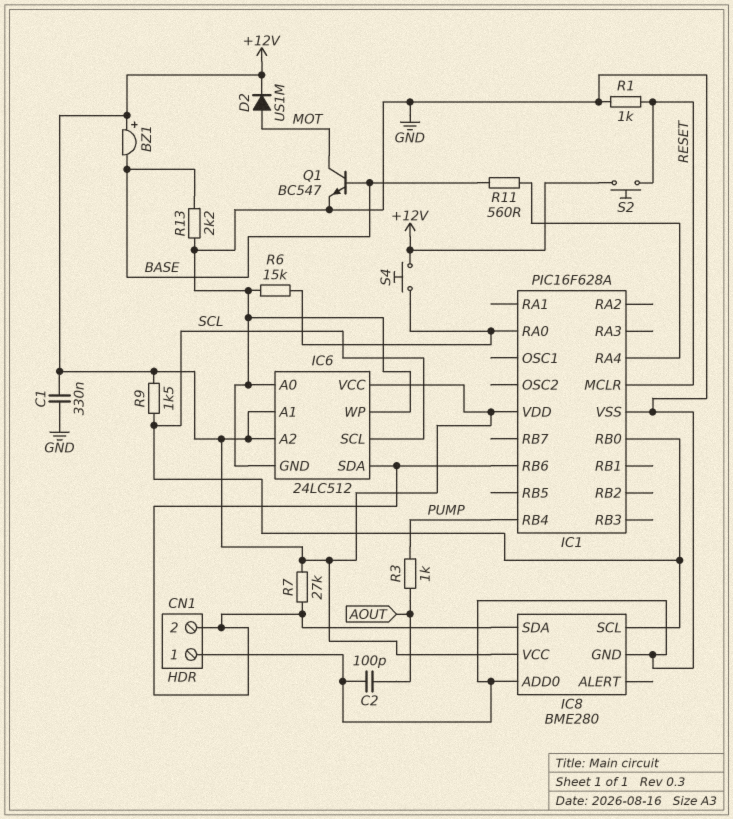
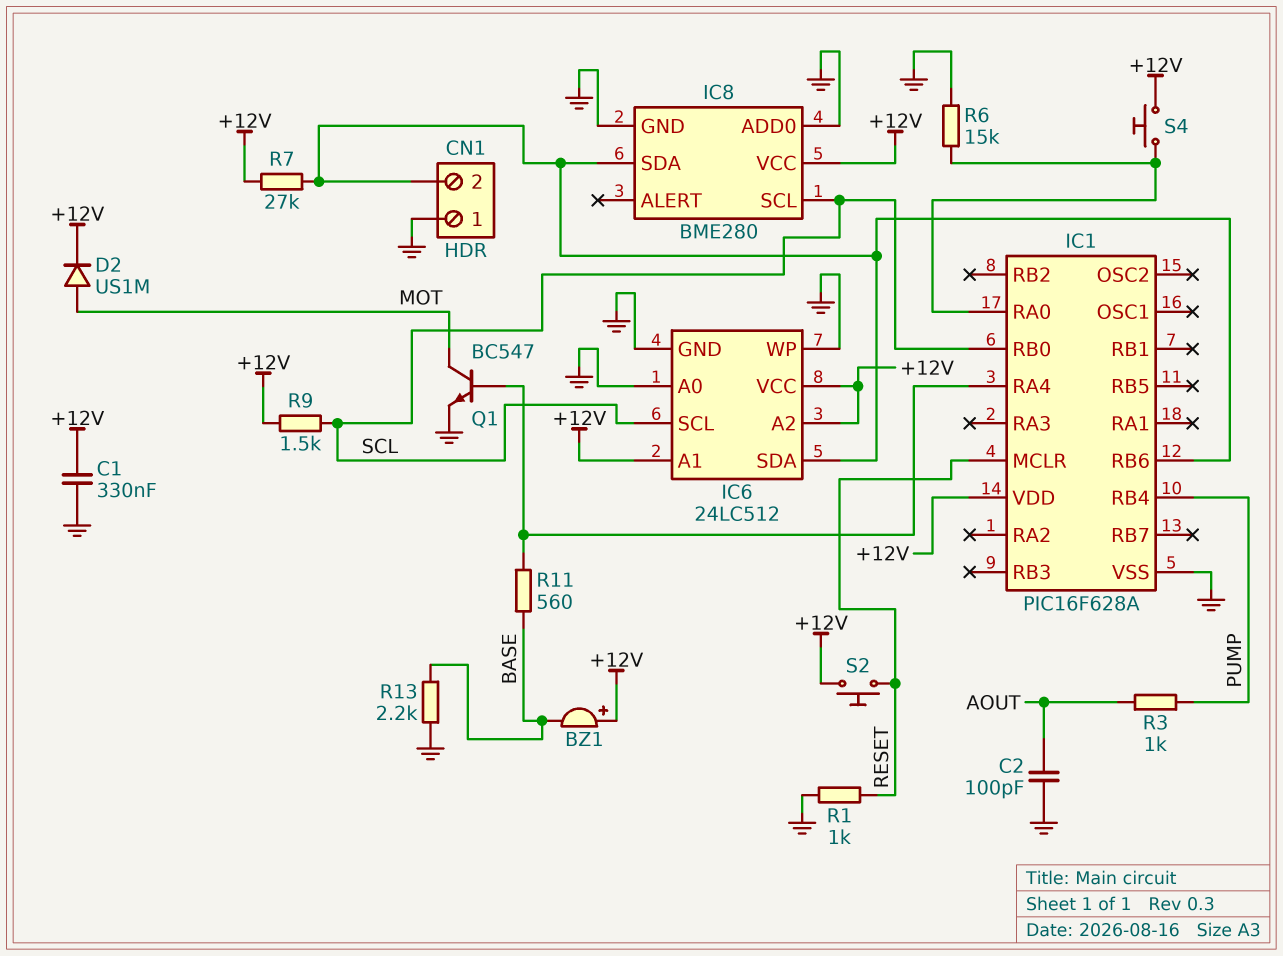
Q1: NPN BC547 (B BASE, C MOT, E GND) -> NPN BC547 (B IC1/RA4, C MOT, E GND)

